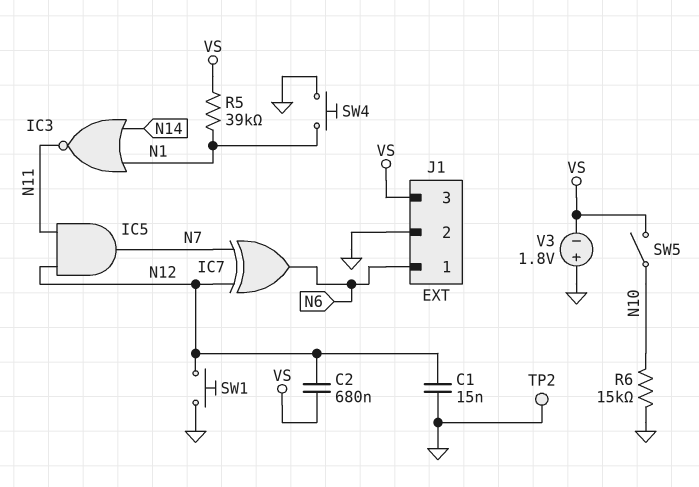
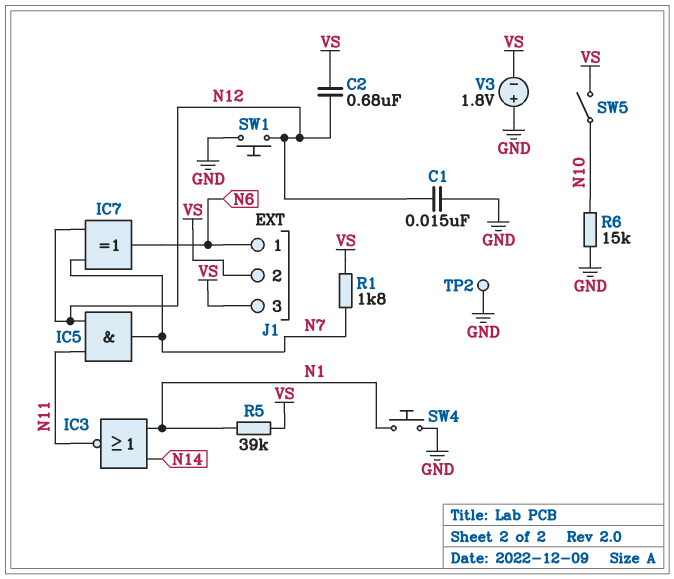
J1 pin 2: GND -> VS
R1: none -> 1.8k (N7, VS)

